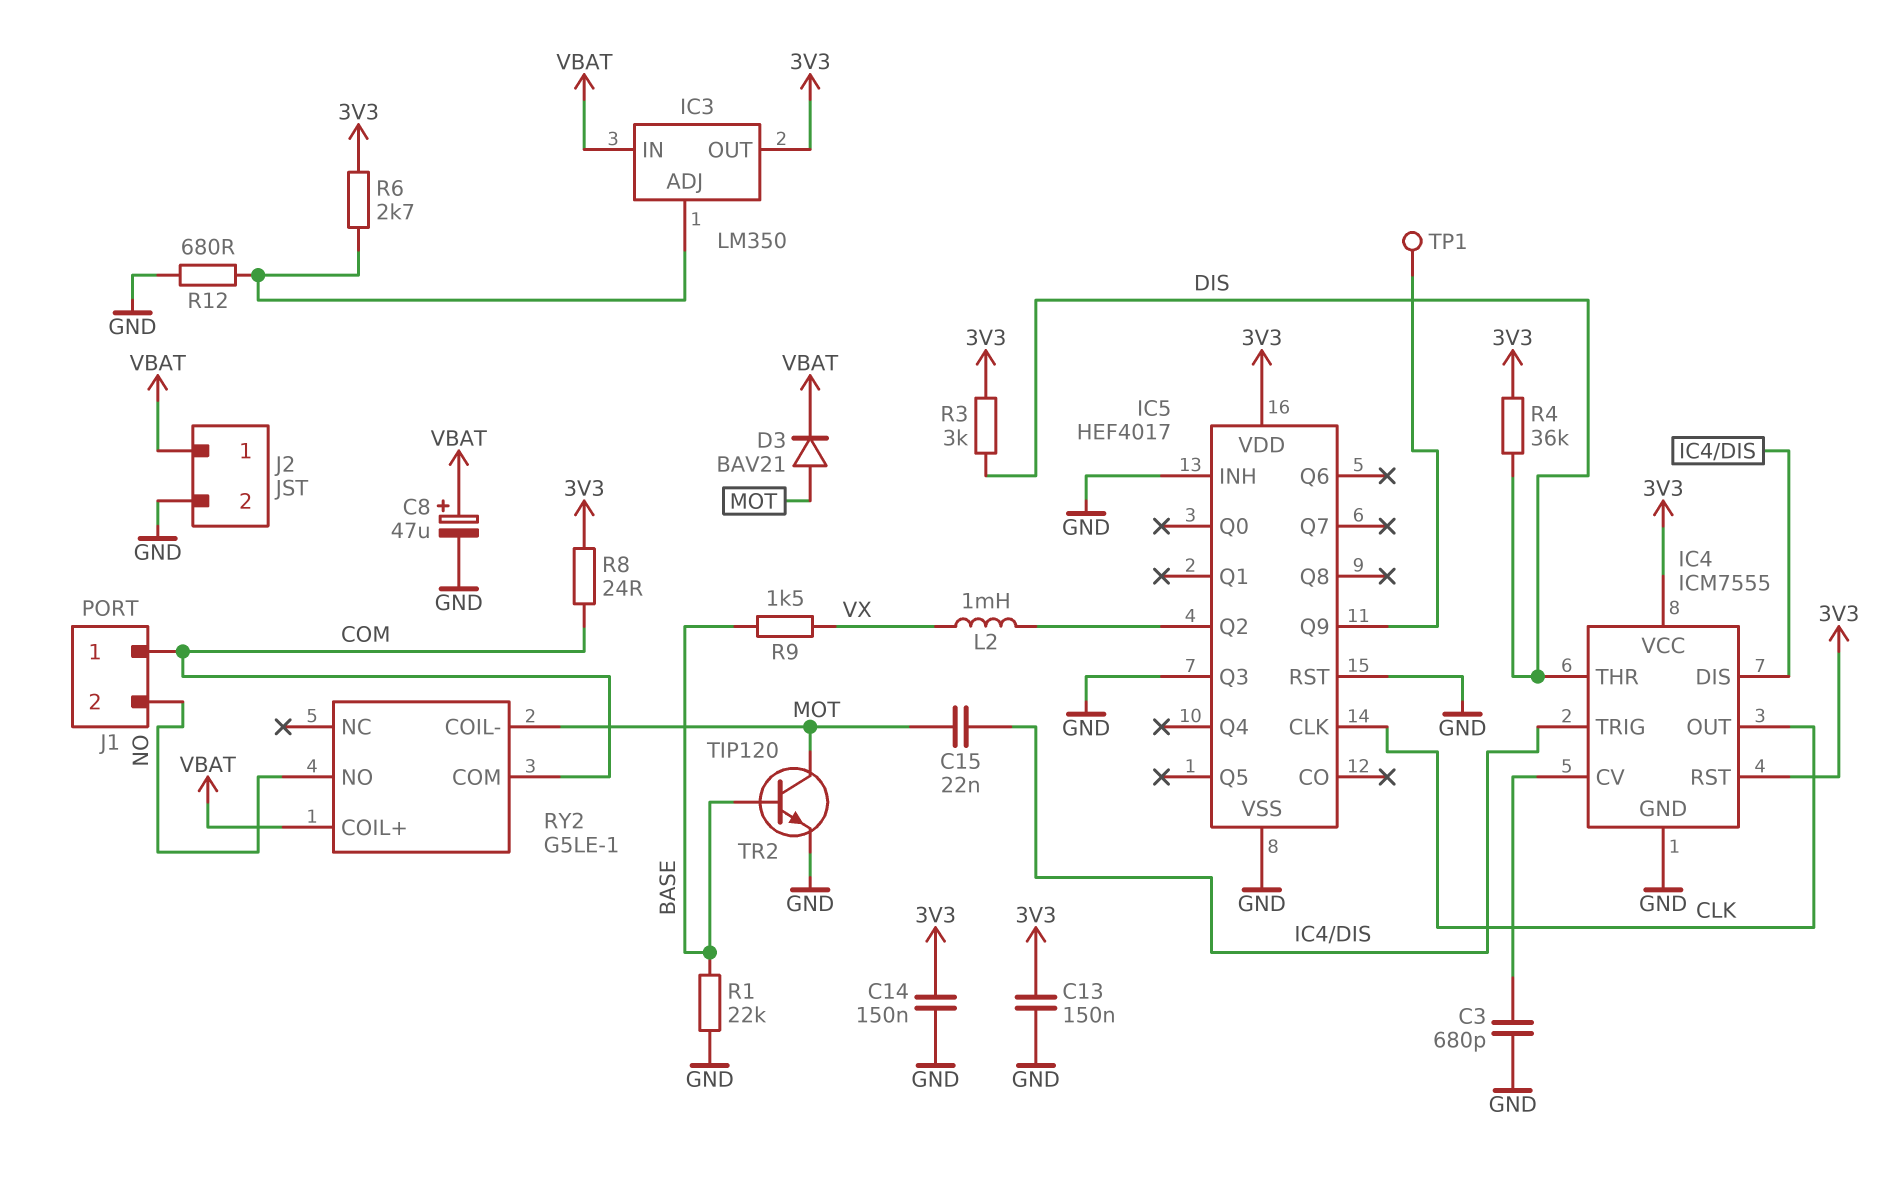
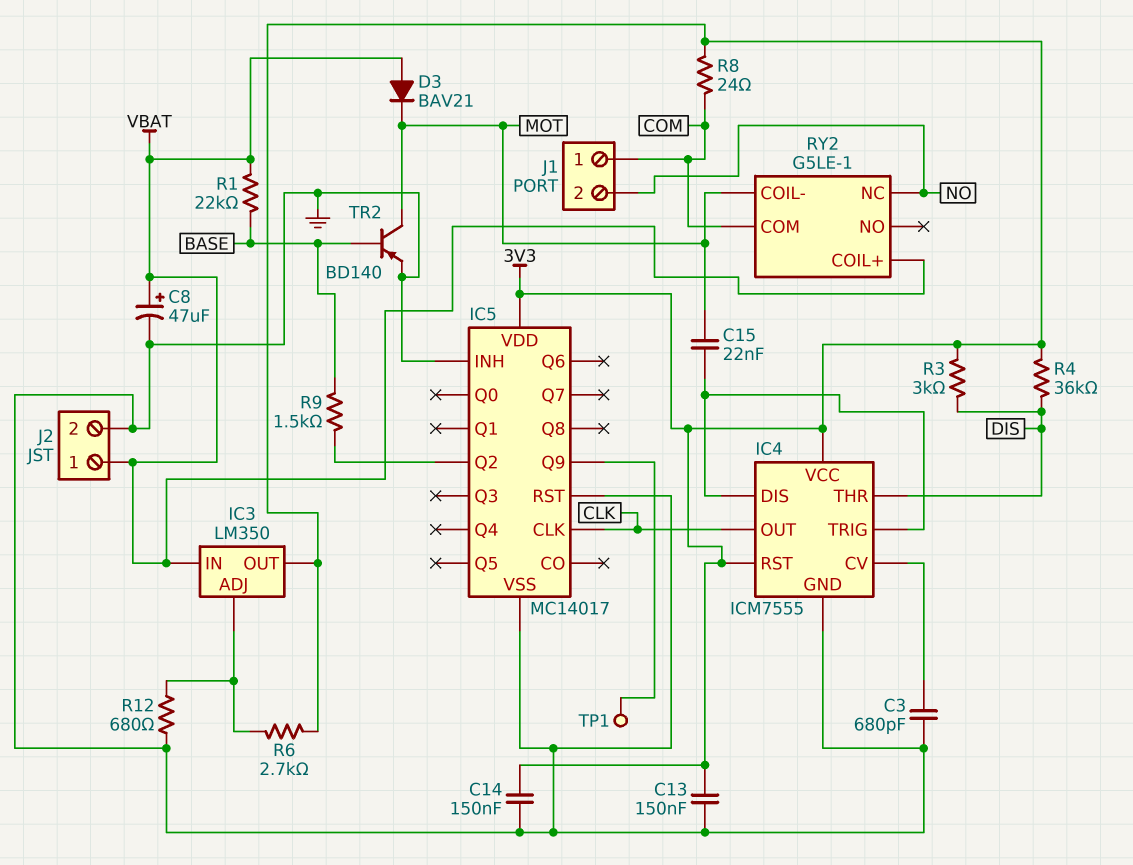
D3: diode BAV21 (A MOT, K VBAT) -> diode BAV21 (A VBAT, K MOT)
IC5: HEF4017 -> MC14017
IC5 pin Q3: GND -> none
L2: 1mH (IC5/Q2, VX) -> none
R1: 22k (BASE, GND) -> 22k (BASE, VBAT)
R9: 1.5k (BASE, VX) -> 1.5k (BASE, IC5/Q2)
RY2 pin NC: none -> NO
RY2 pin NO: NO -> none
TR2: NPN TIP120 (B BASE, C MOT, E GND) -> PNP BD140 (B BASE, C MOT, E GND)

